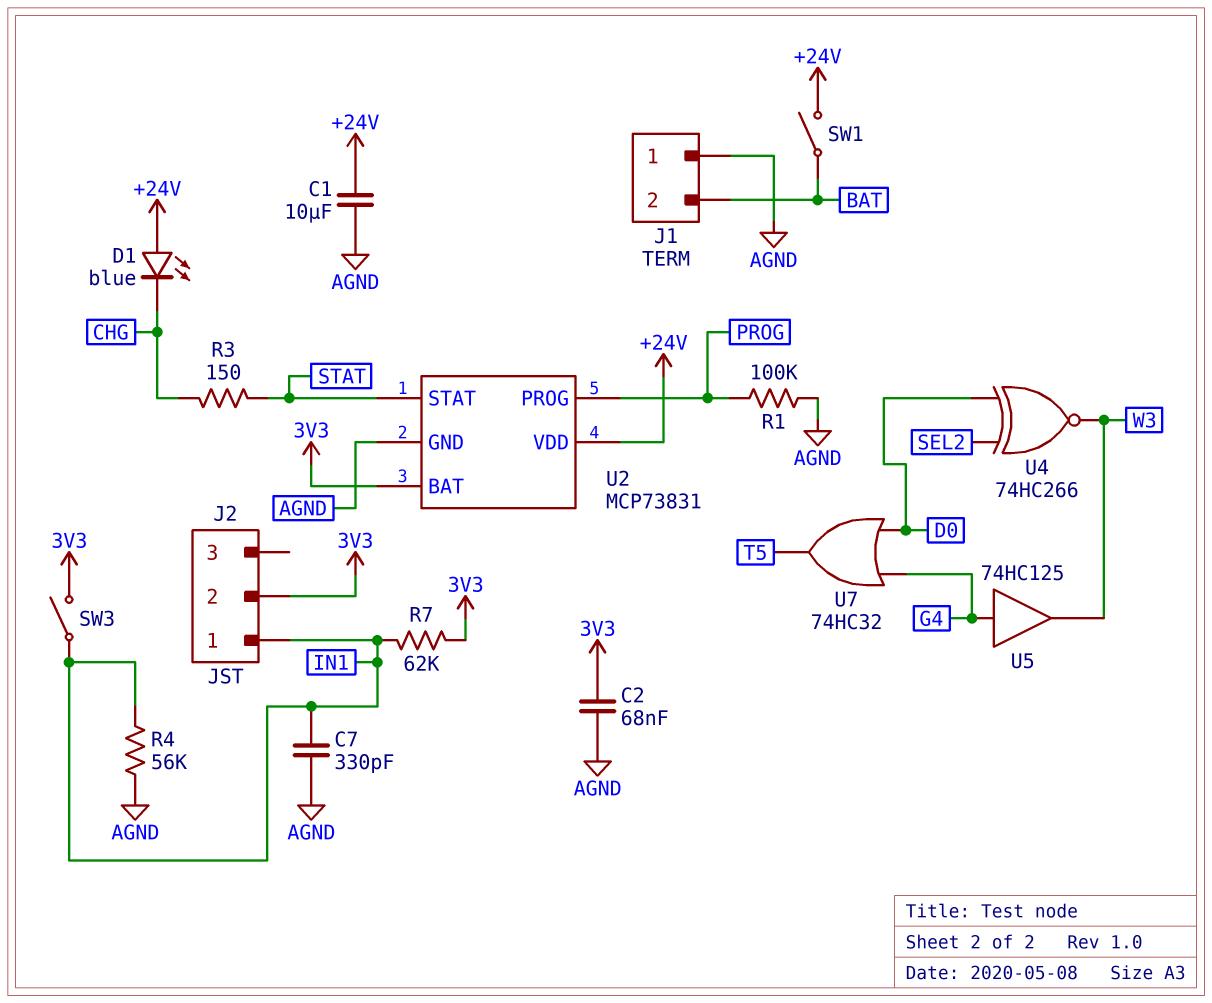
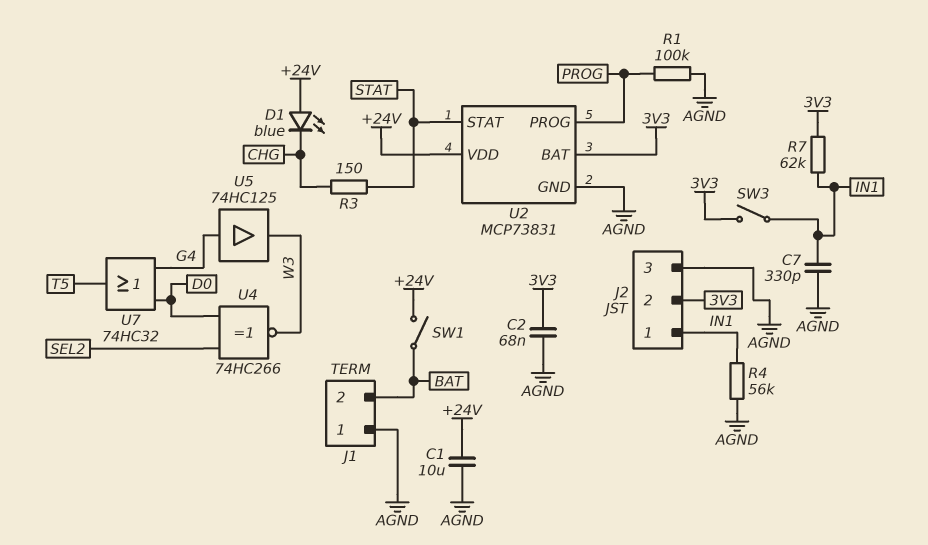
J2 pin 3: none -> AGND

